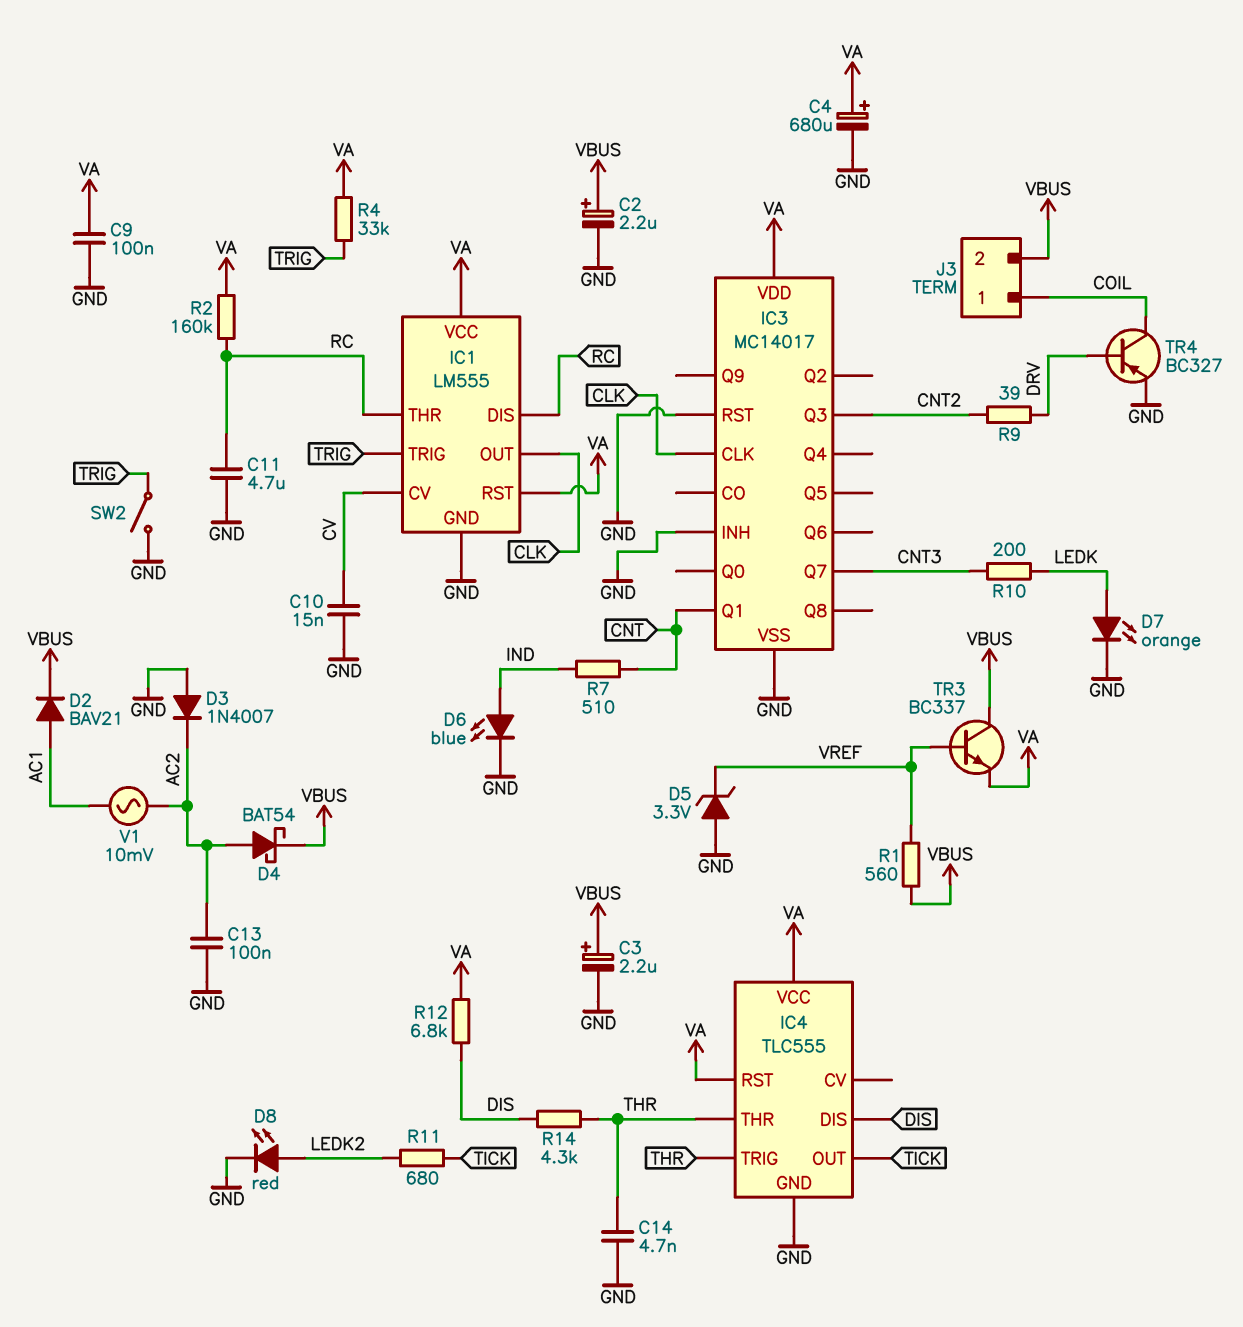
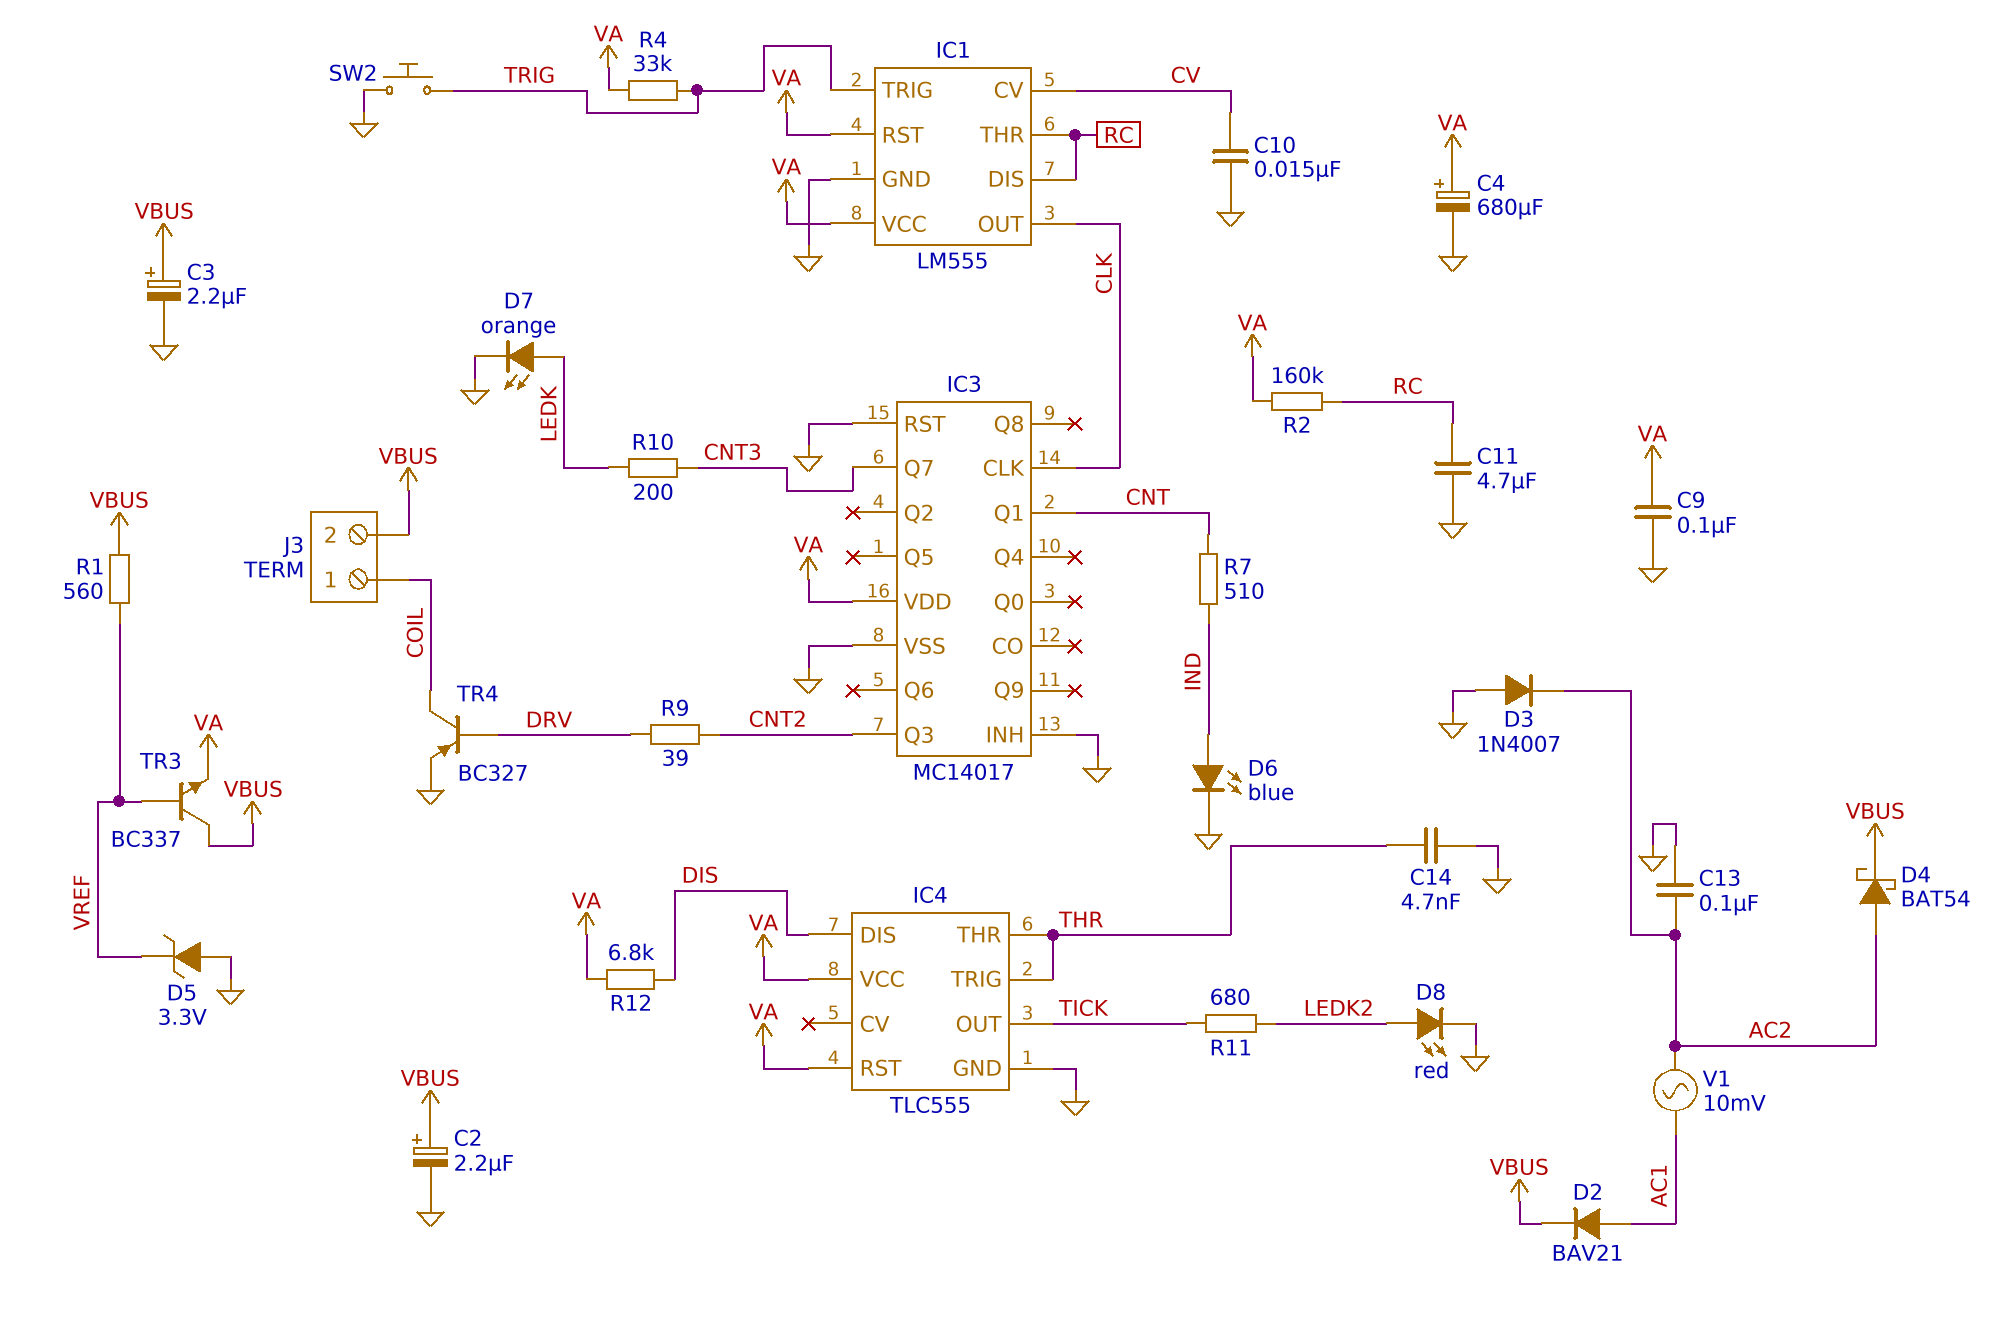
R14: 4.3k (DIS, THR) -> none
SW2: switch (GND, TRIG) -> button (GND, TRIG)

